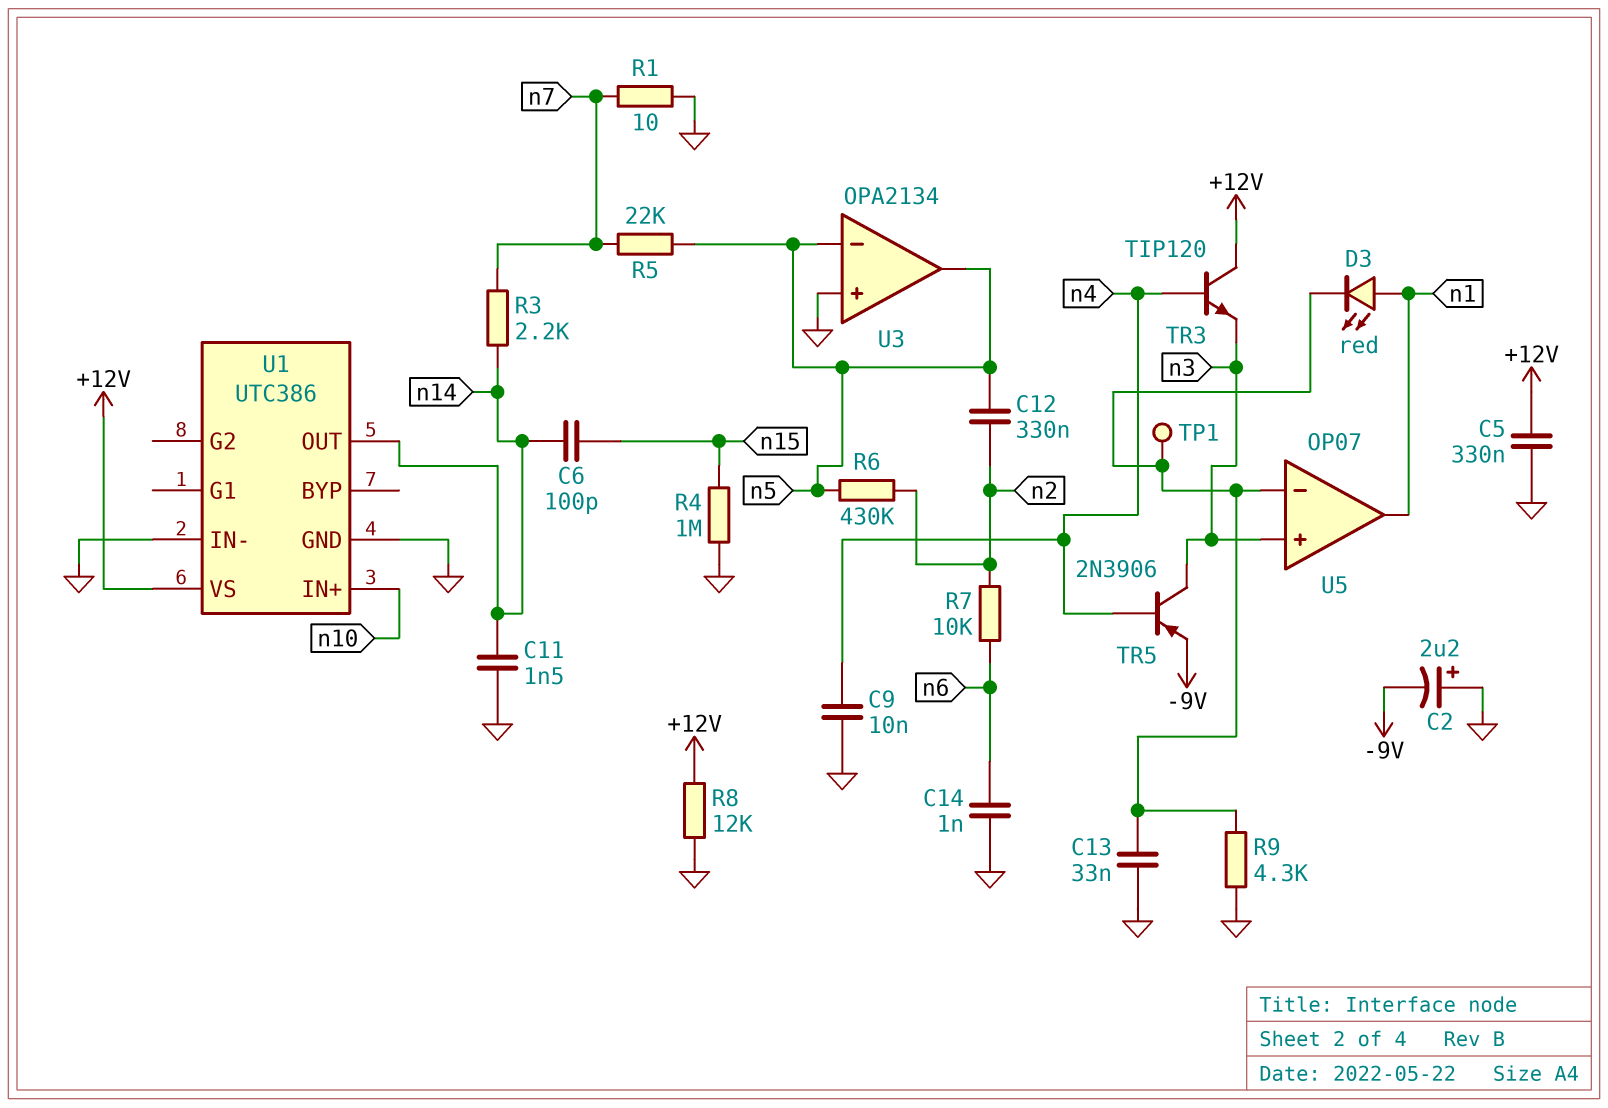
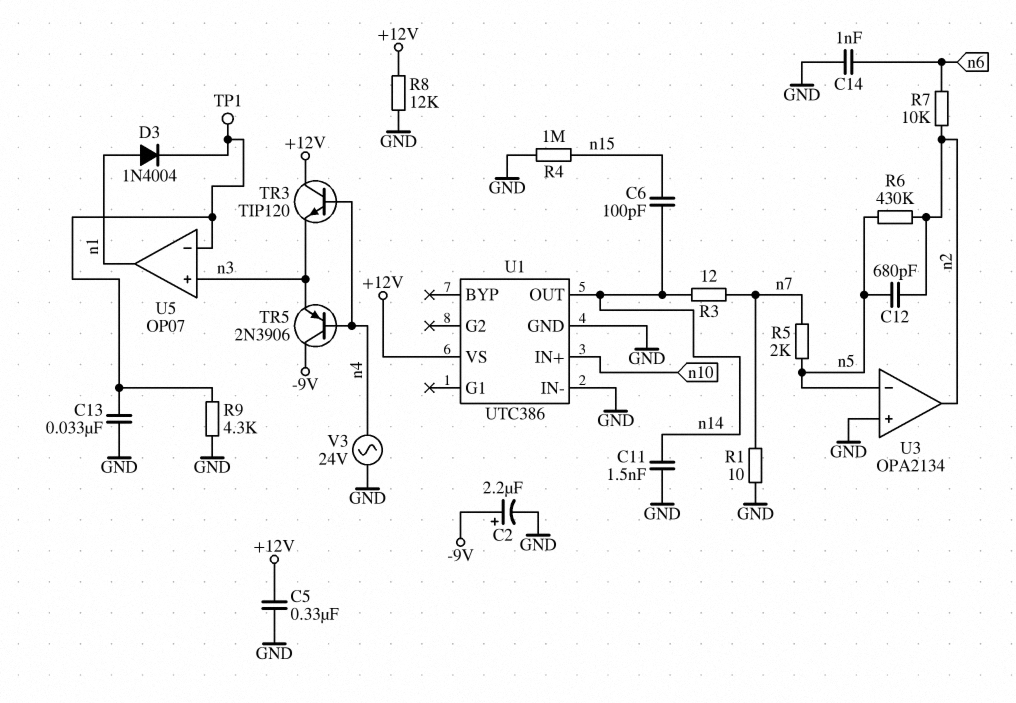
C2: 2.2uF (plus GND, minus -9V) -> 2.2uF (plus -9V, minus GND)
C9: 10nF (GND, n4) -> none
C12: 330nF (n2, n5) -> 680pF (n2, n5)
D3: LED red (A n1, K U5/in-) -> diode 1N4004 (A n1, K U5/in-)
R3: 2.2k (n7, n14) -> 12 (n7, n14)
R5: 22k (n5, n7) -> 2k (n5, n7)
TR5: PNP 2N3906 (B n4, C n3, E -9V) -> PNP 2N3906 (B n4, C -9V, E n3)
U3 pin out: n5 -> n2
V3: none -> AC 24V (GND, n4)

